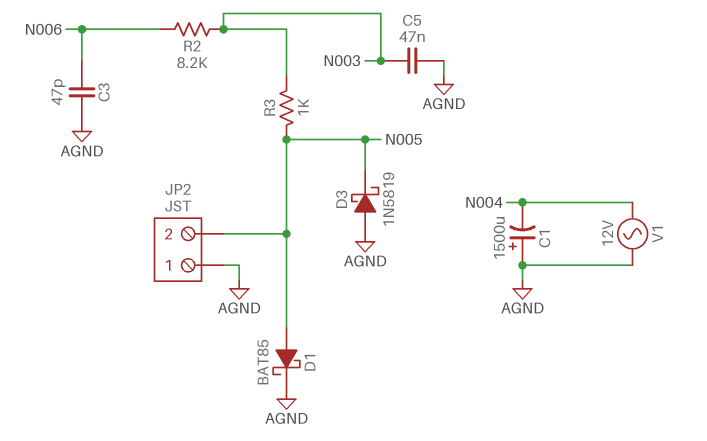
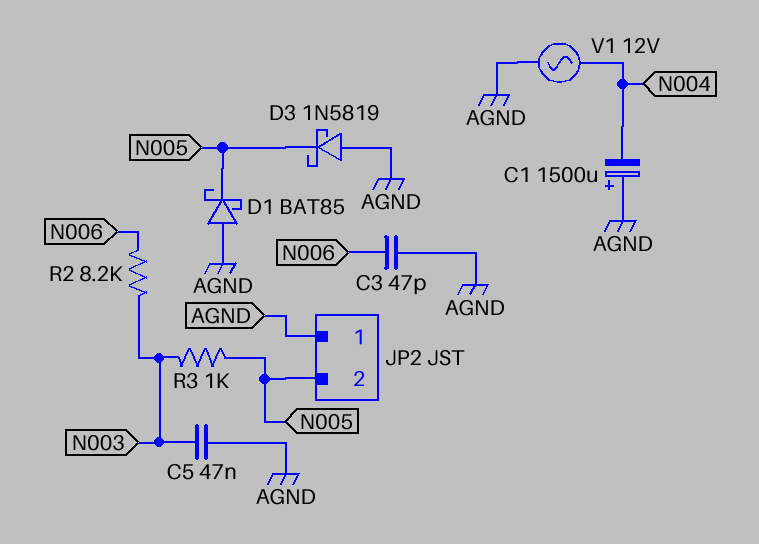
D1: schottky BAT85 (A N005, K AGND) -> schottky BAT85 (A AGND, K N005)

